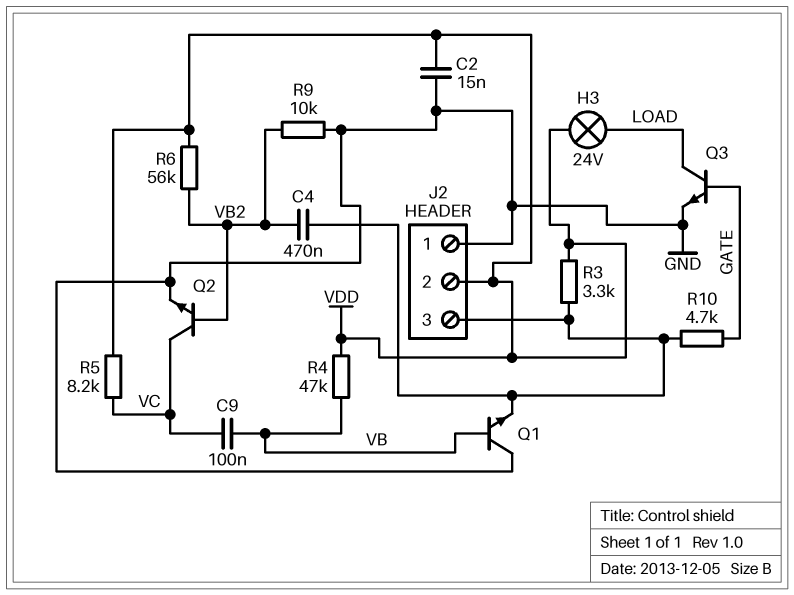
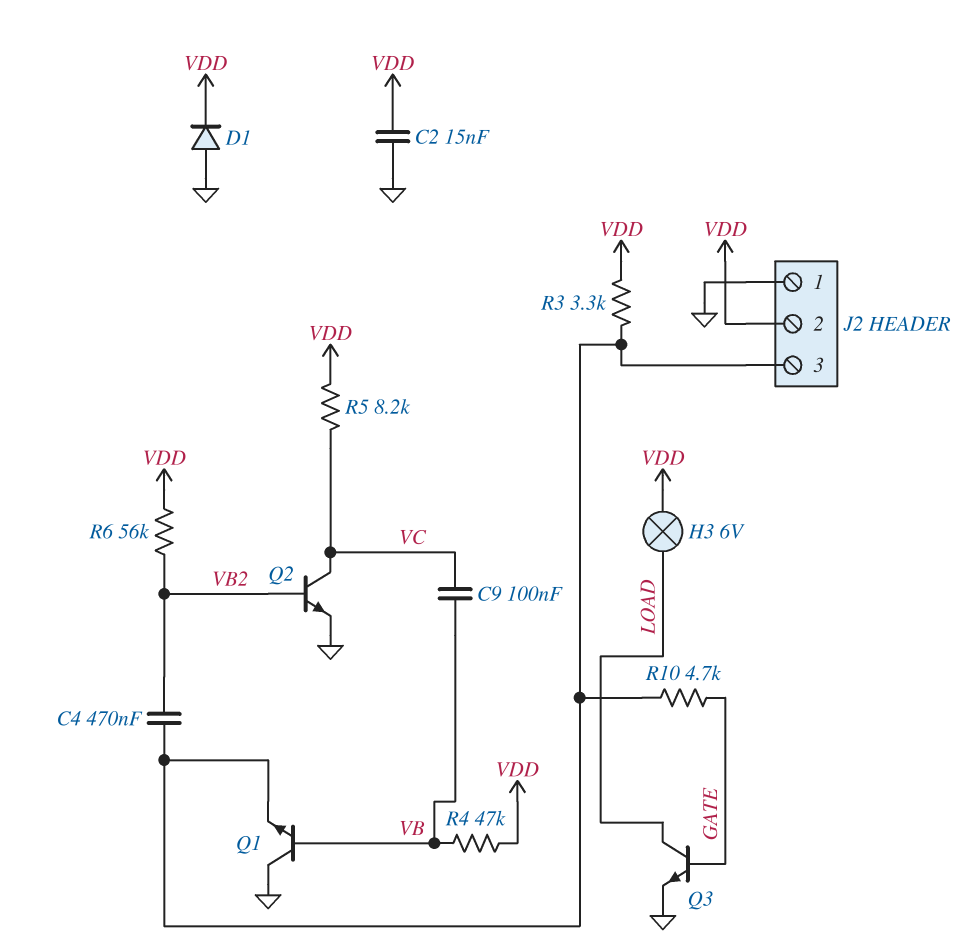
D1: none -> diode (A GND, K VDD)
H3: lamp 24V (LOAD, VDD) -> lamp 6V (LOAD, VDD)
R9: 10k (GND, VB2) -> none

